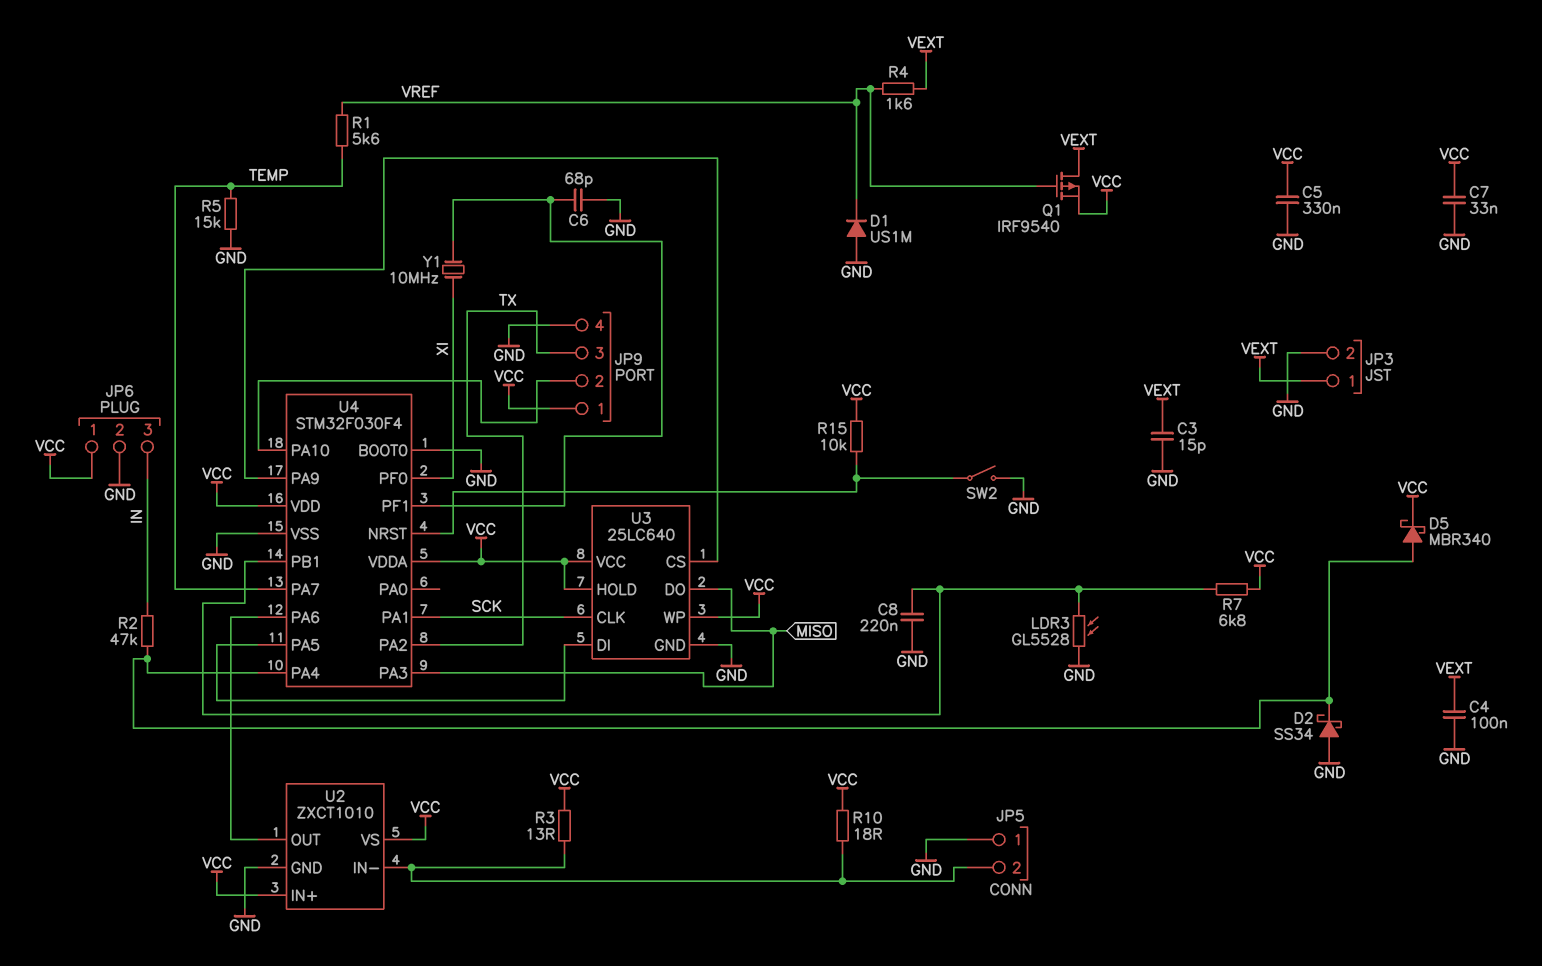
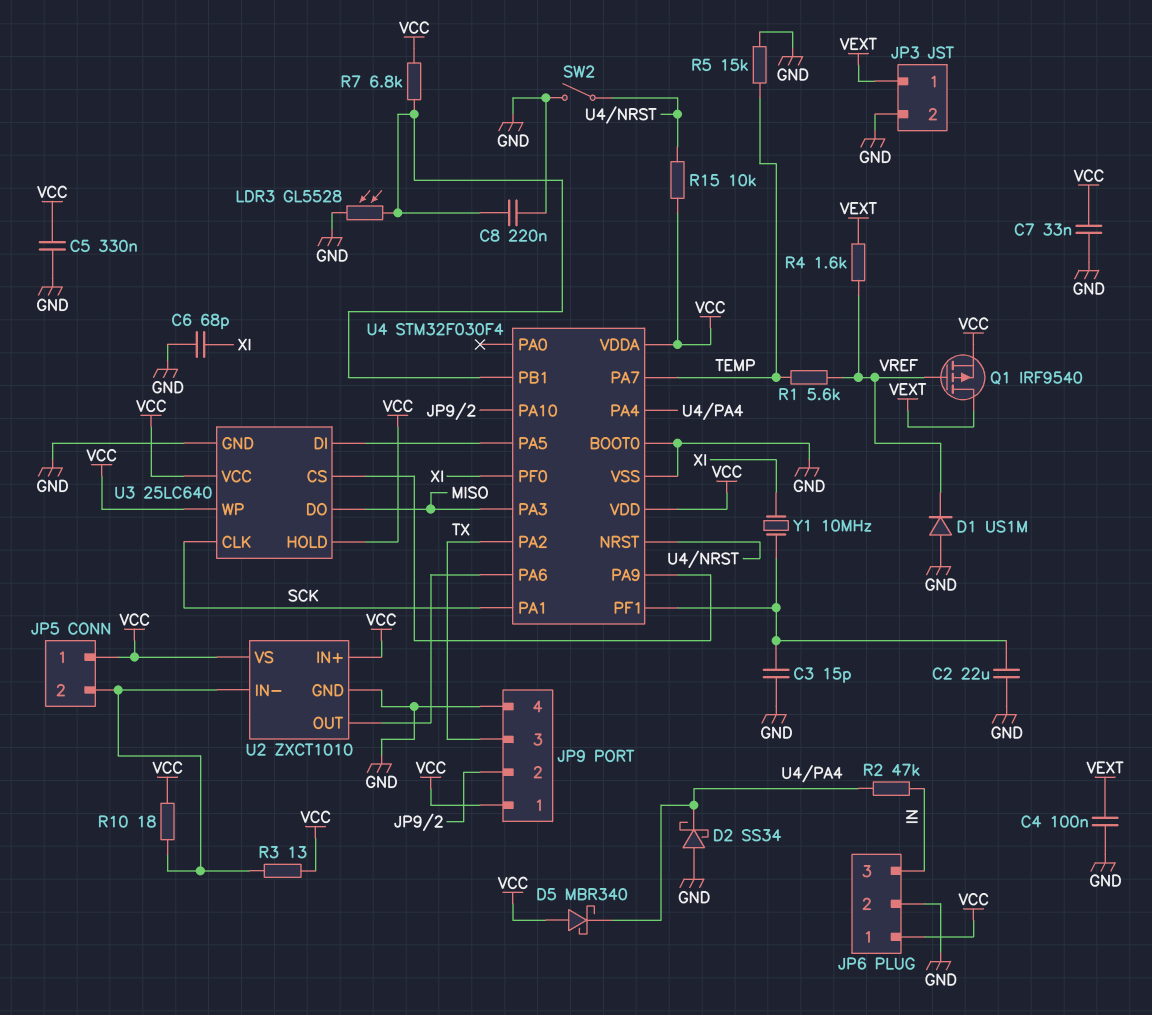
C2: none -> 22uF (GND, U4/PF1)
C3: 15pF (GND, VEXT) -> 15pF (GND, U4/PF1)
C6: 68pF (GND, U4/PF1) -> 68pF (GND, XI)
D5: schottky MBR340 (A U4/PA4, K VCC) -> schottky MBR340 (A VCC, K U4/PA4)
JP5 pin 1: GND -> VCC

